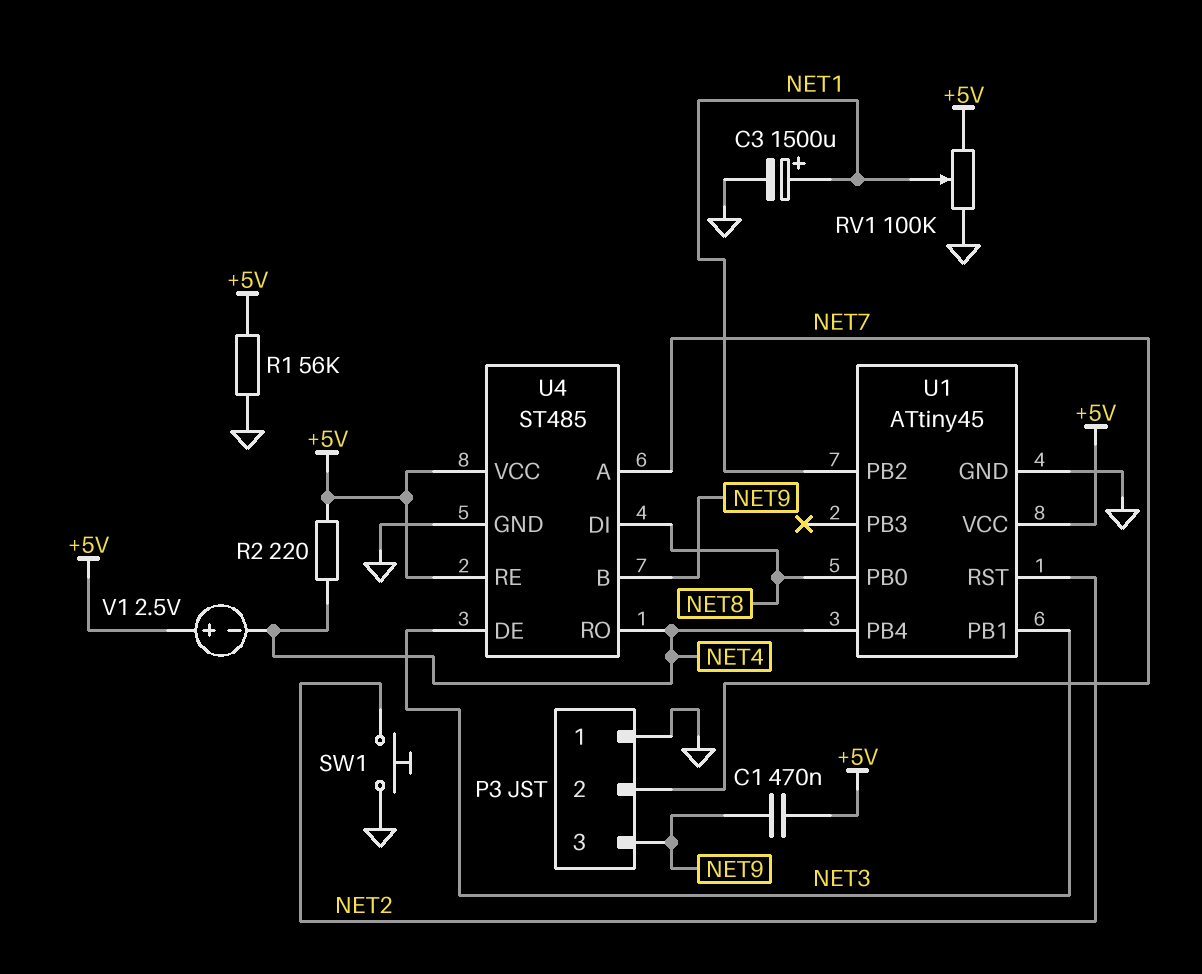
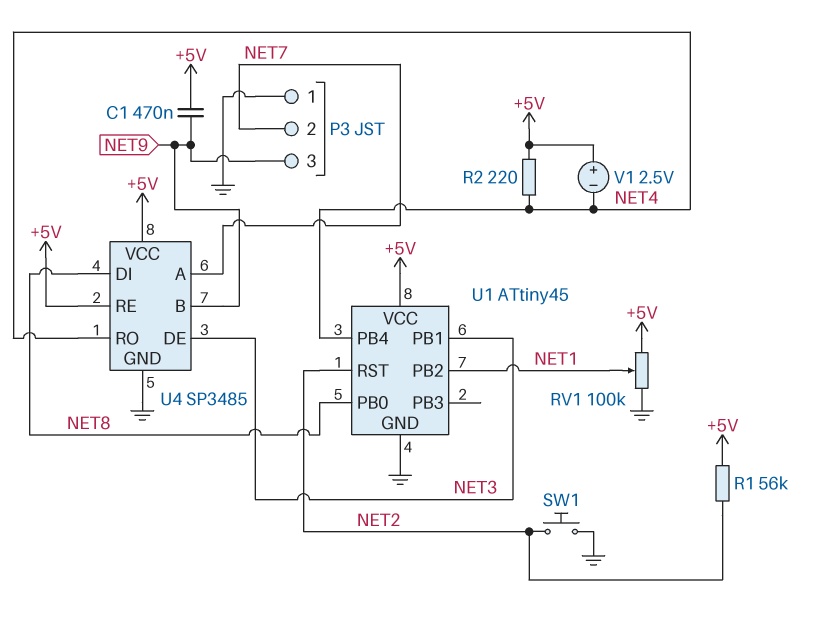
C3: 1500uF (plus NET1, minus GND) -> none
R1: 56k (+5V, GND) -> 56k (+5V, NET2)
U4: ST485 -> SP3485

